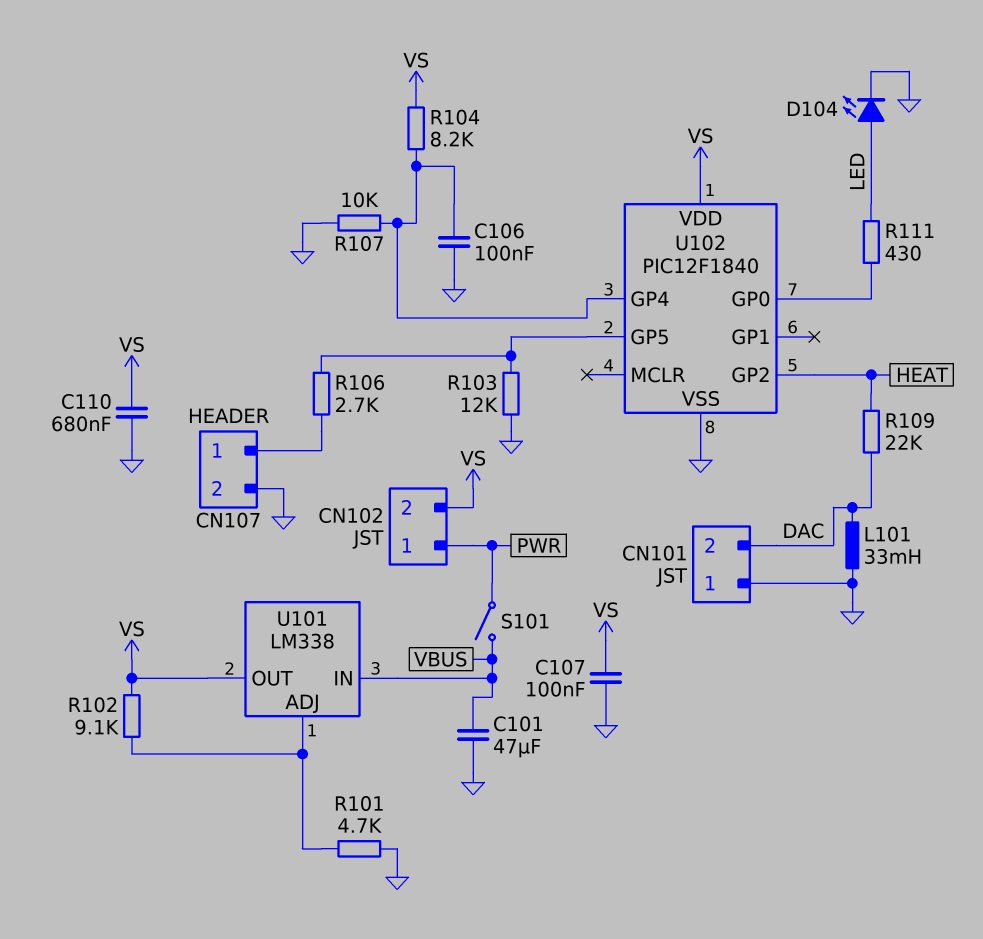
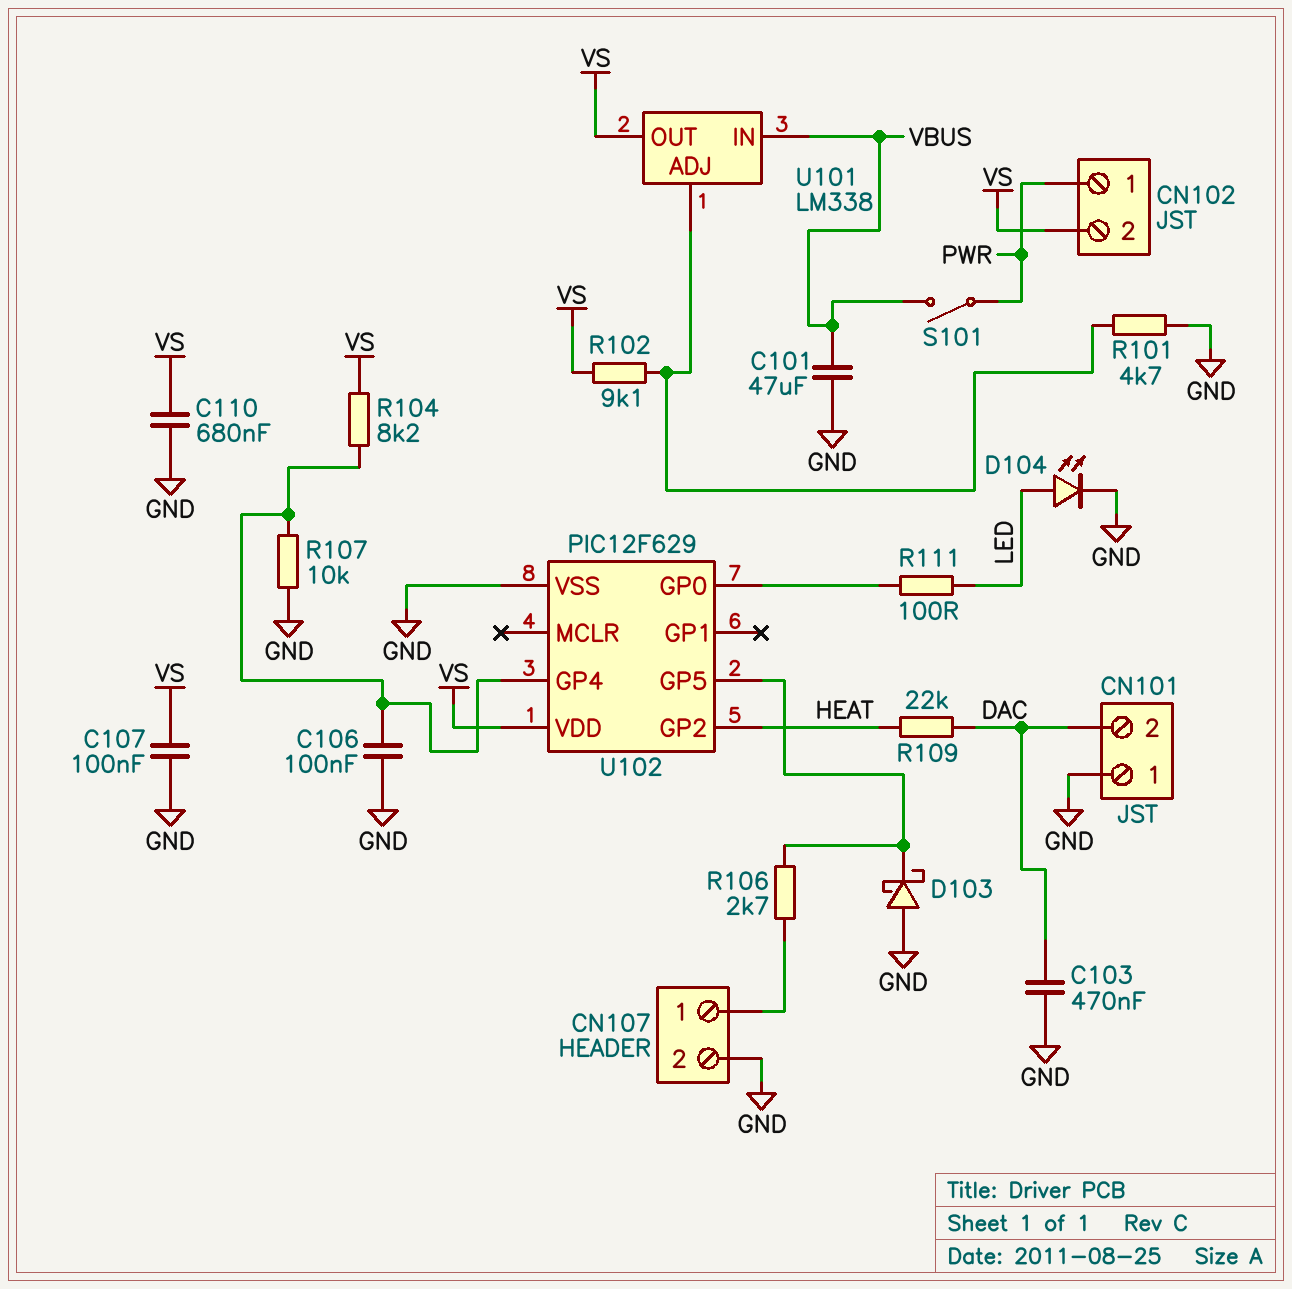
C103: none -> 470nF (DAC, GND)
D103: none -> schottky (A GND, K U102/GP5)
L101: 33mH (DAC, GND) -> none
R103: 12k (GND, U102/GP5) -> none
R111: 430 (LED, U102/GP0) -> 100 (LED, U102/GP0)
U102: PIC12F1840 -> PIC12F629

